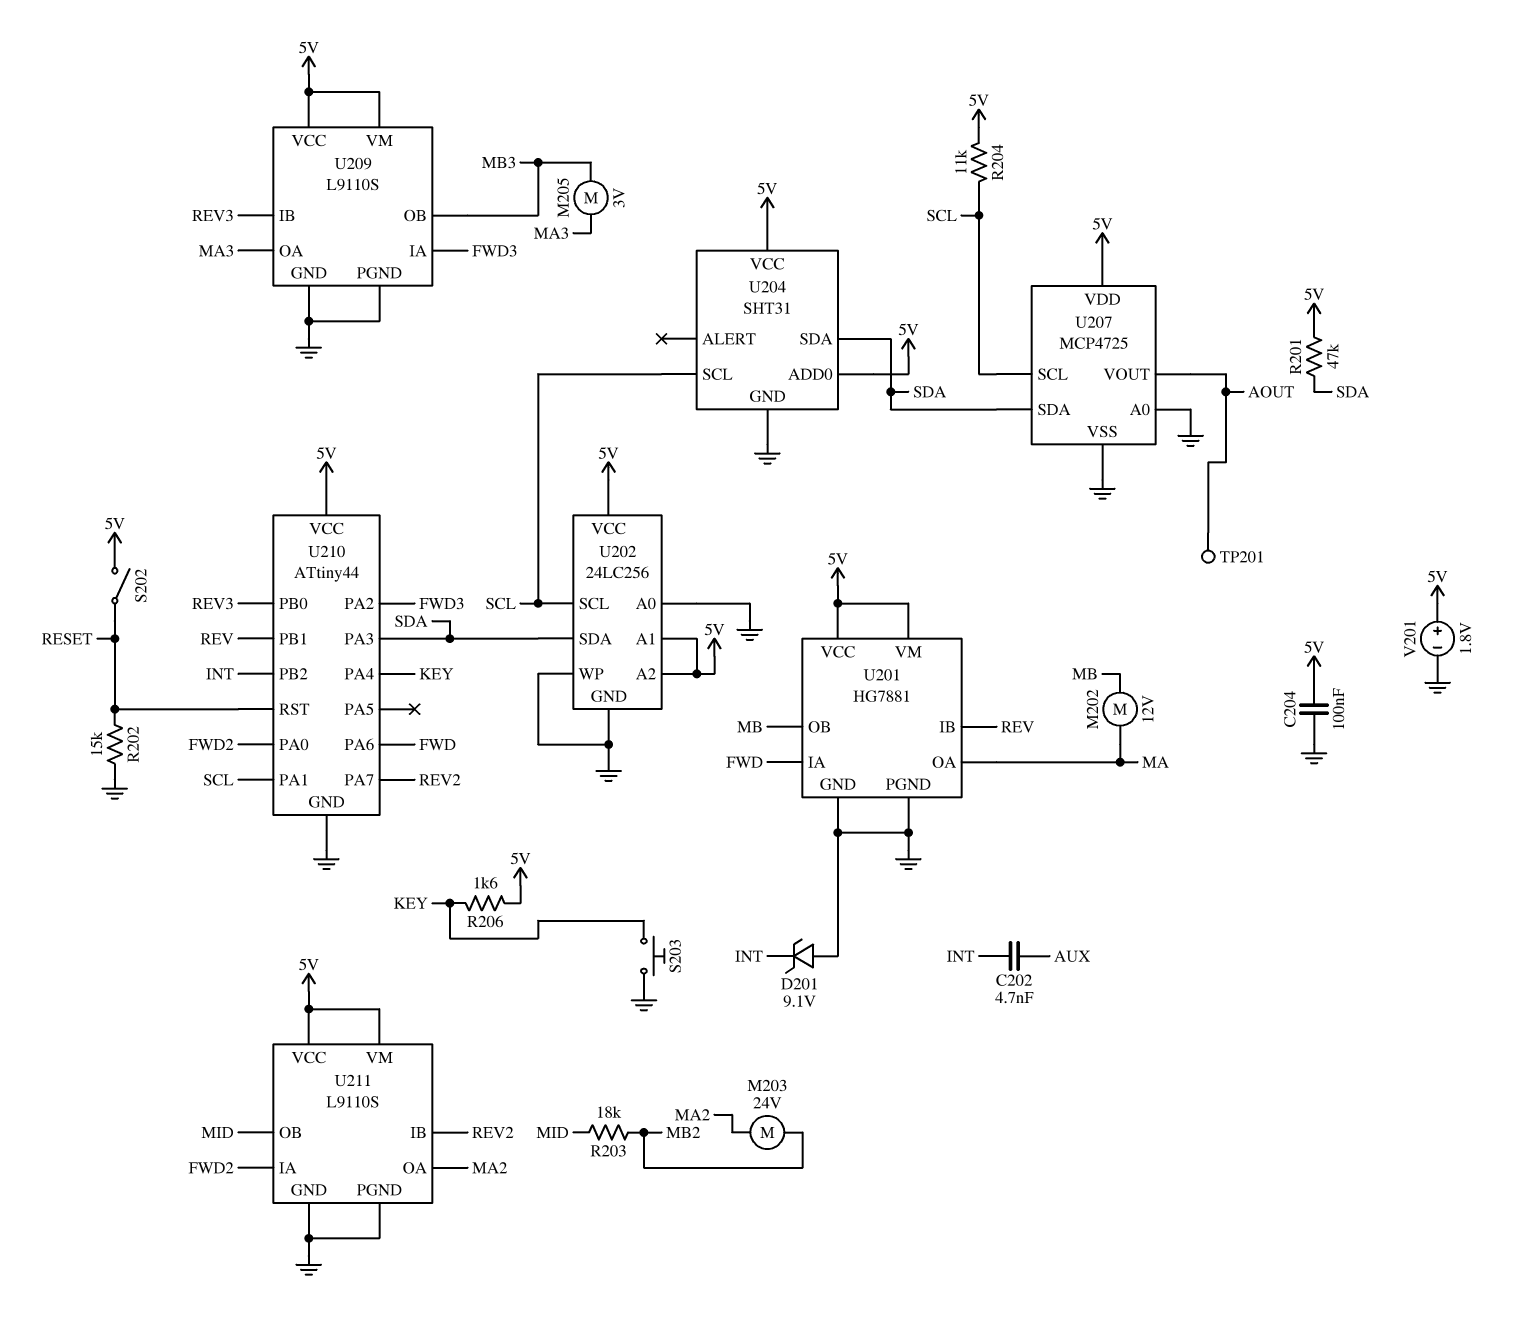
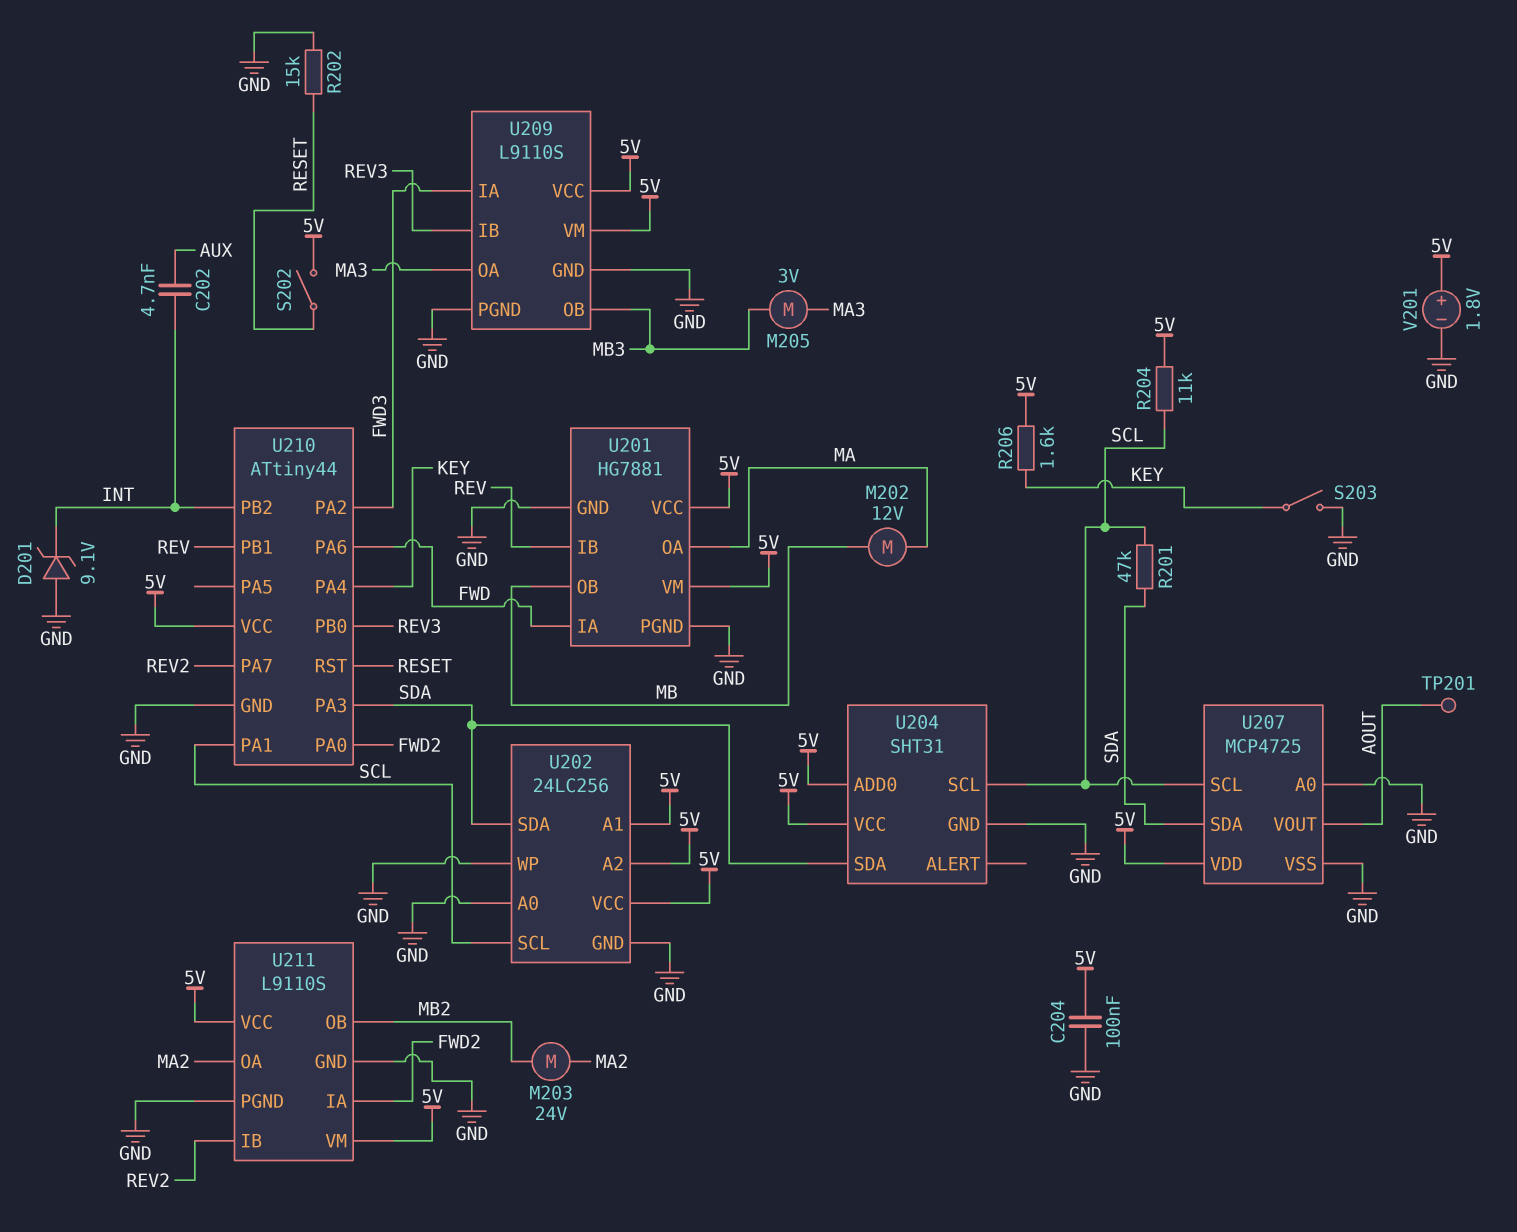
R201: 47k (5V, SDA) -> 47k (SCL, SDA)
R203: 18k (MB2, MID) -> none
S203: button (GND, KEY) -> switch (GND, KEY)
U211 pin OB: MID -> MB2

